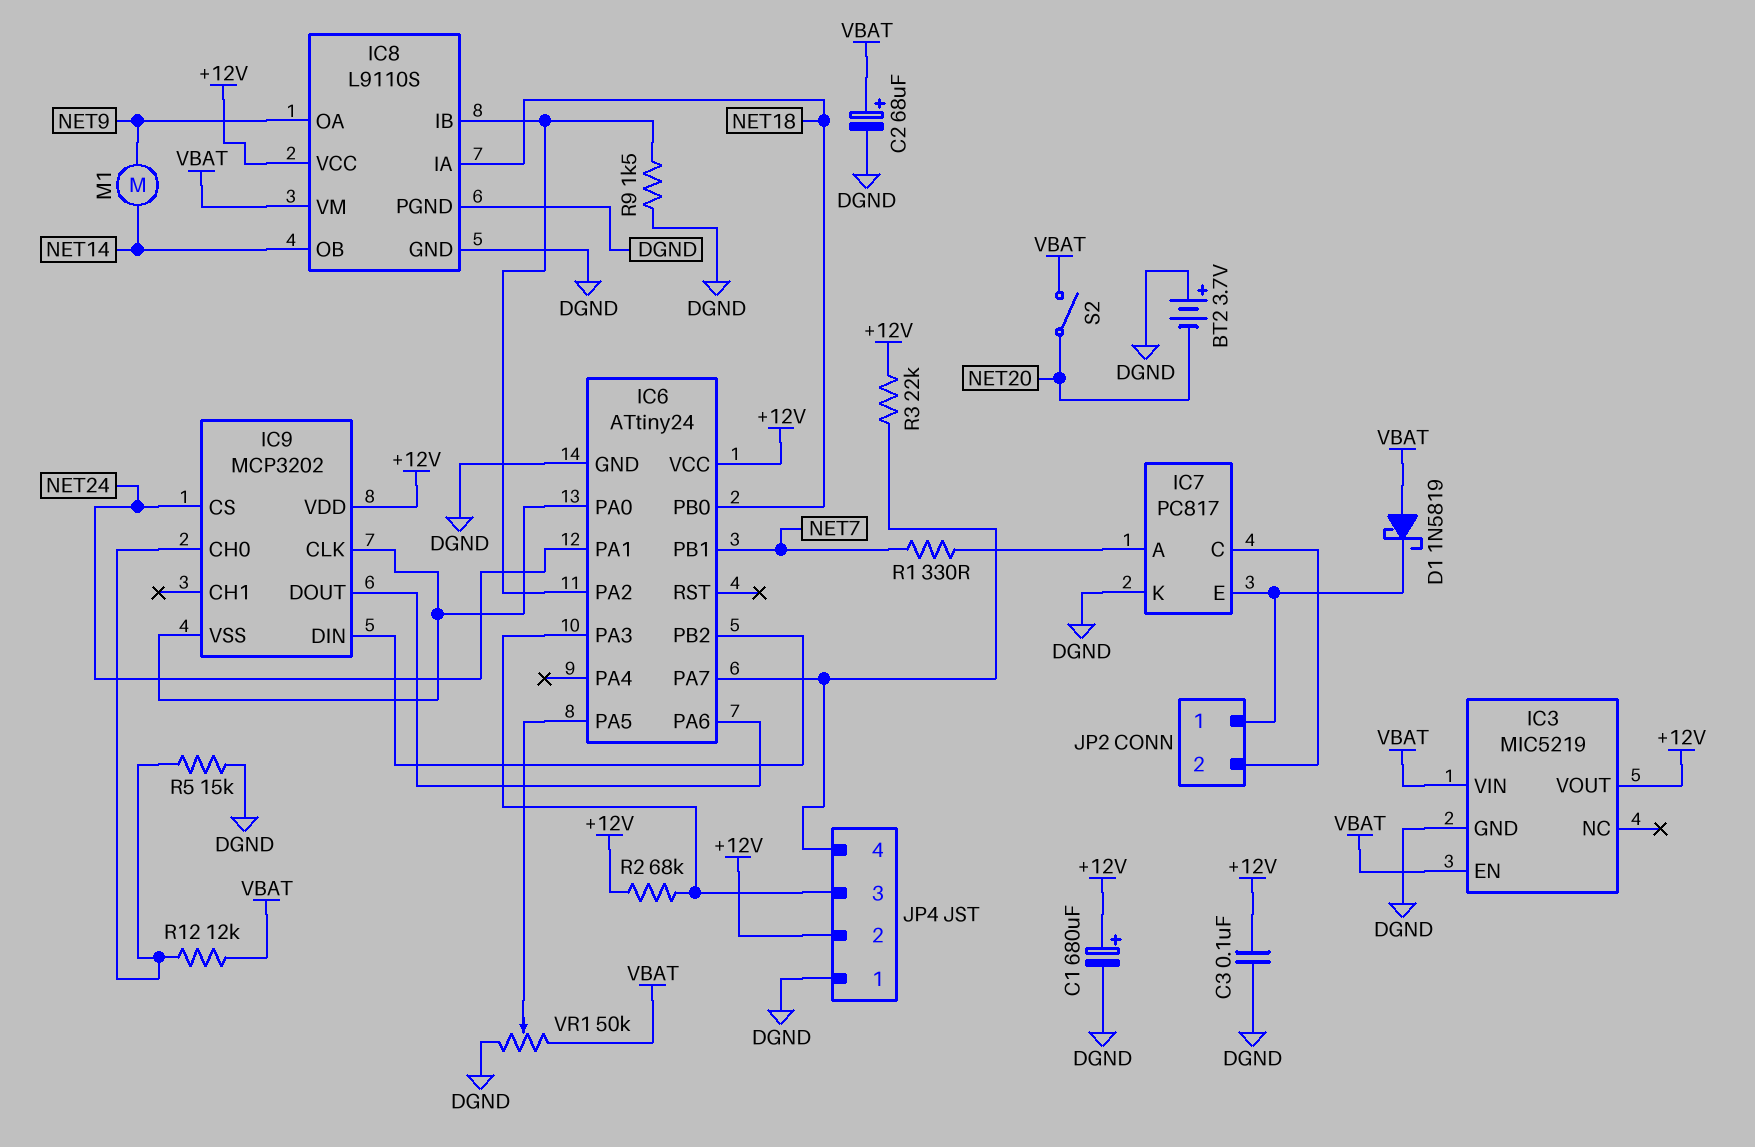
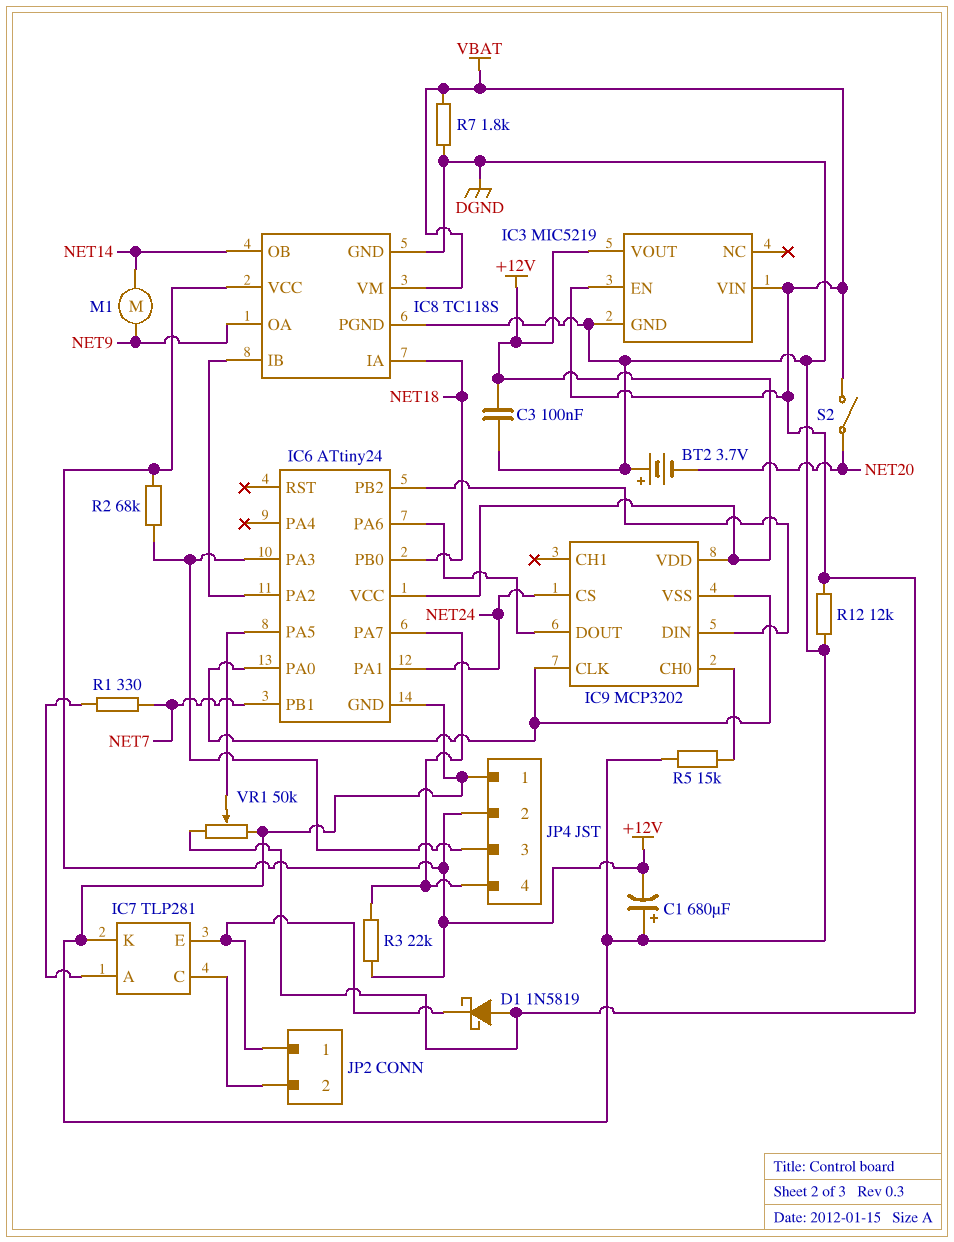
C1: 680uF (plus +12V, minus DGND) -> 680uF (plus DGND, minus +12V)
C2: 68uF (plus VBAT, minus DGND) -> none
IC7: PC817 -> TLP281
IC8: L9110S -> TC118S
R7: none -> 1.8k (DGND, VBAT)
R9: 1.5k (DGND, IC6/PA2) -> none
R12: 12k (IC9/CH0, VBAT) -> 12k (DGND, VBAT)

